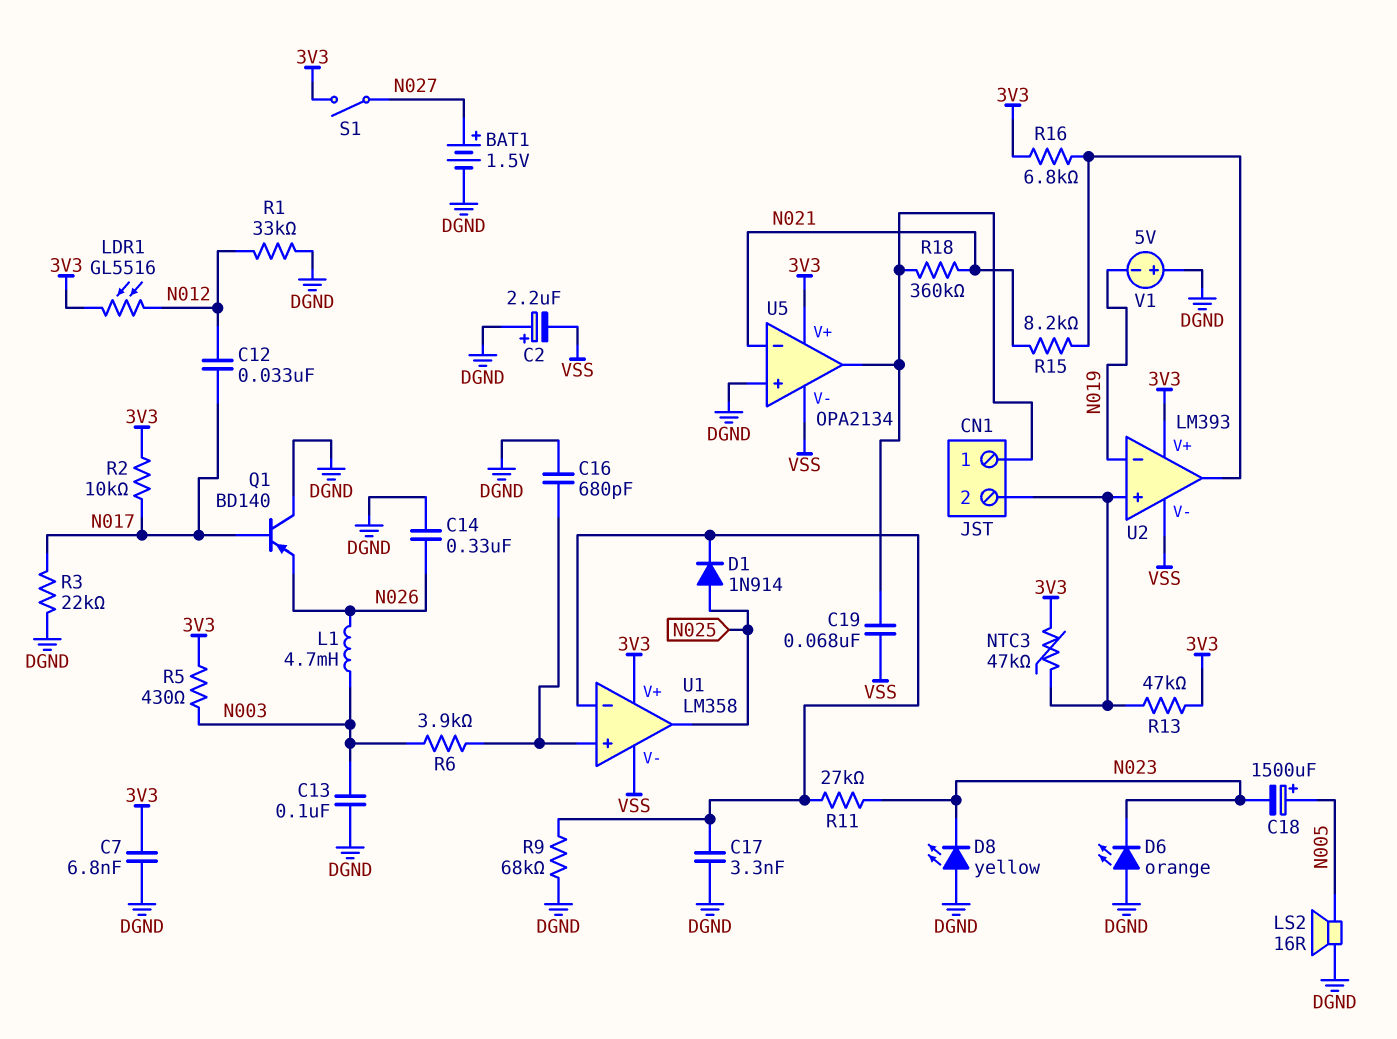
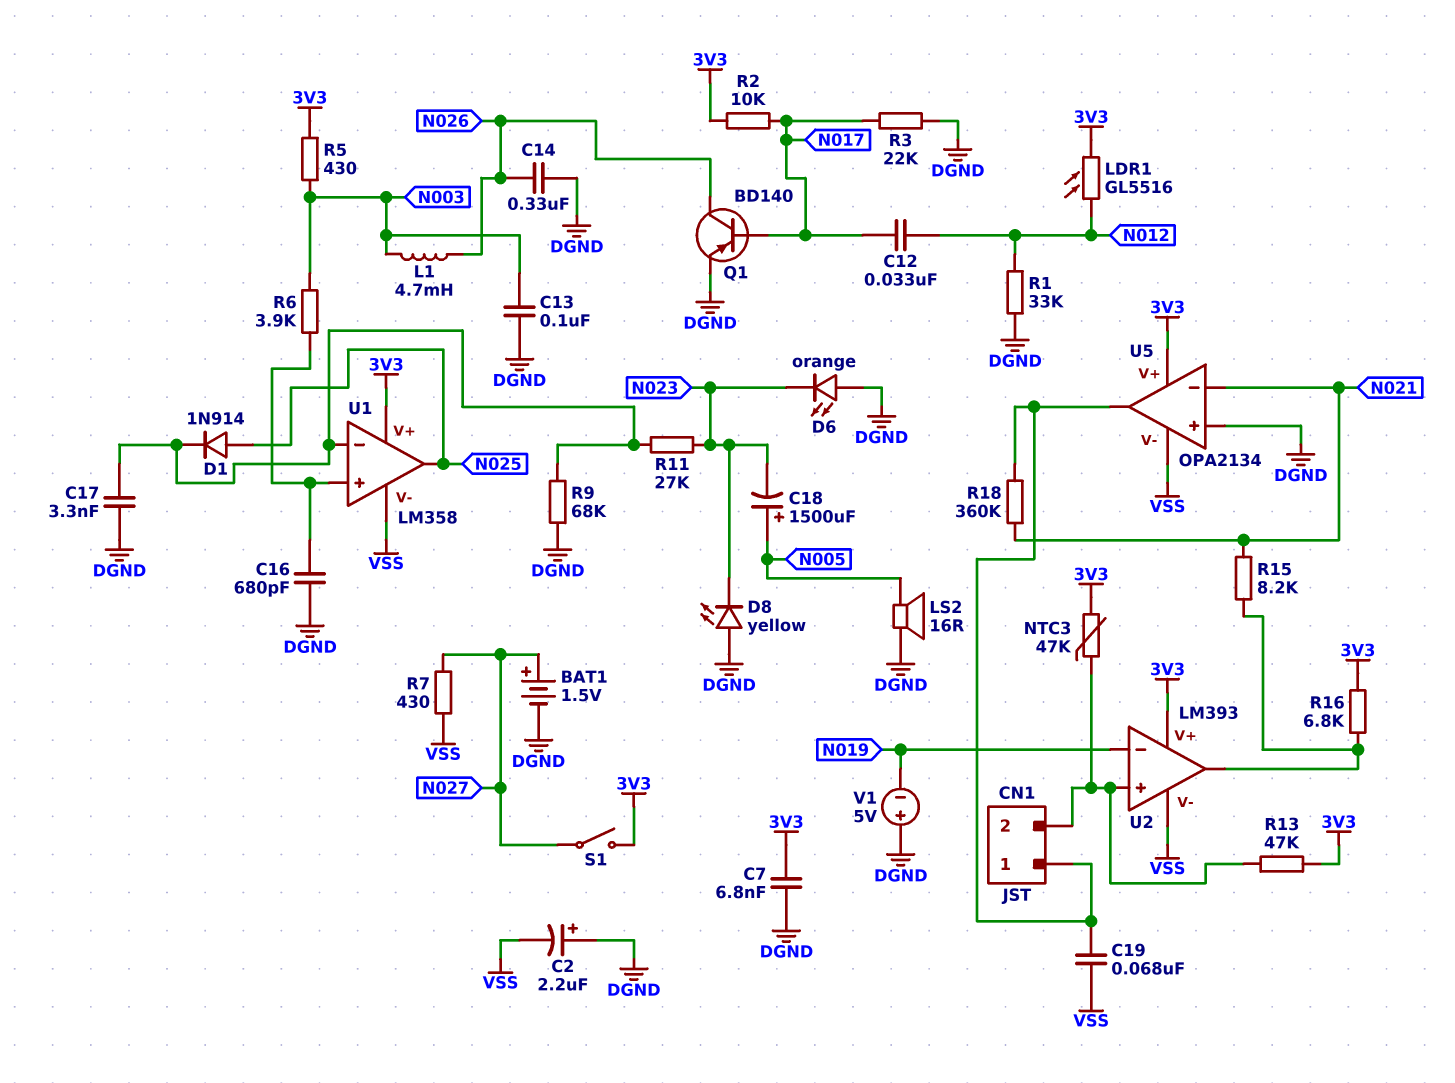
Q1: PNP BD140 (B N017, C DGND, E N026) -> PNP BD140 (B N017, C N026, E DGND)
R7: none -> 430 (N027, VSS)

